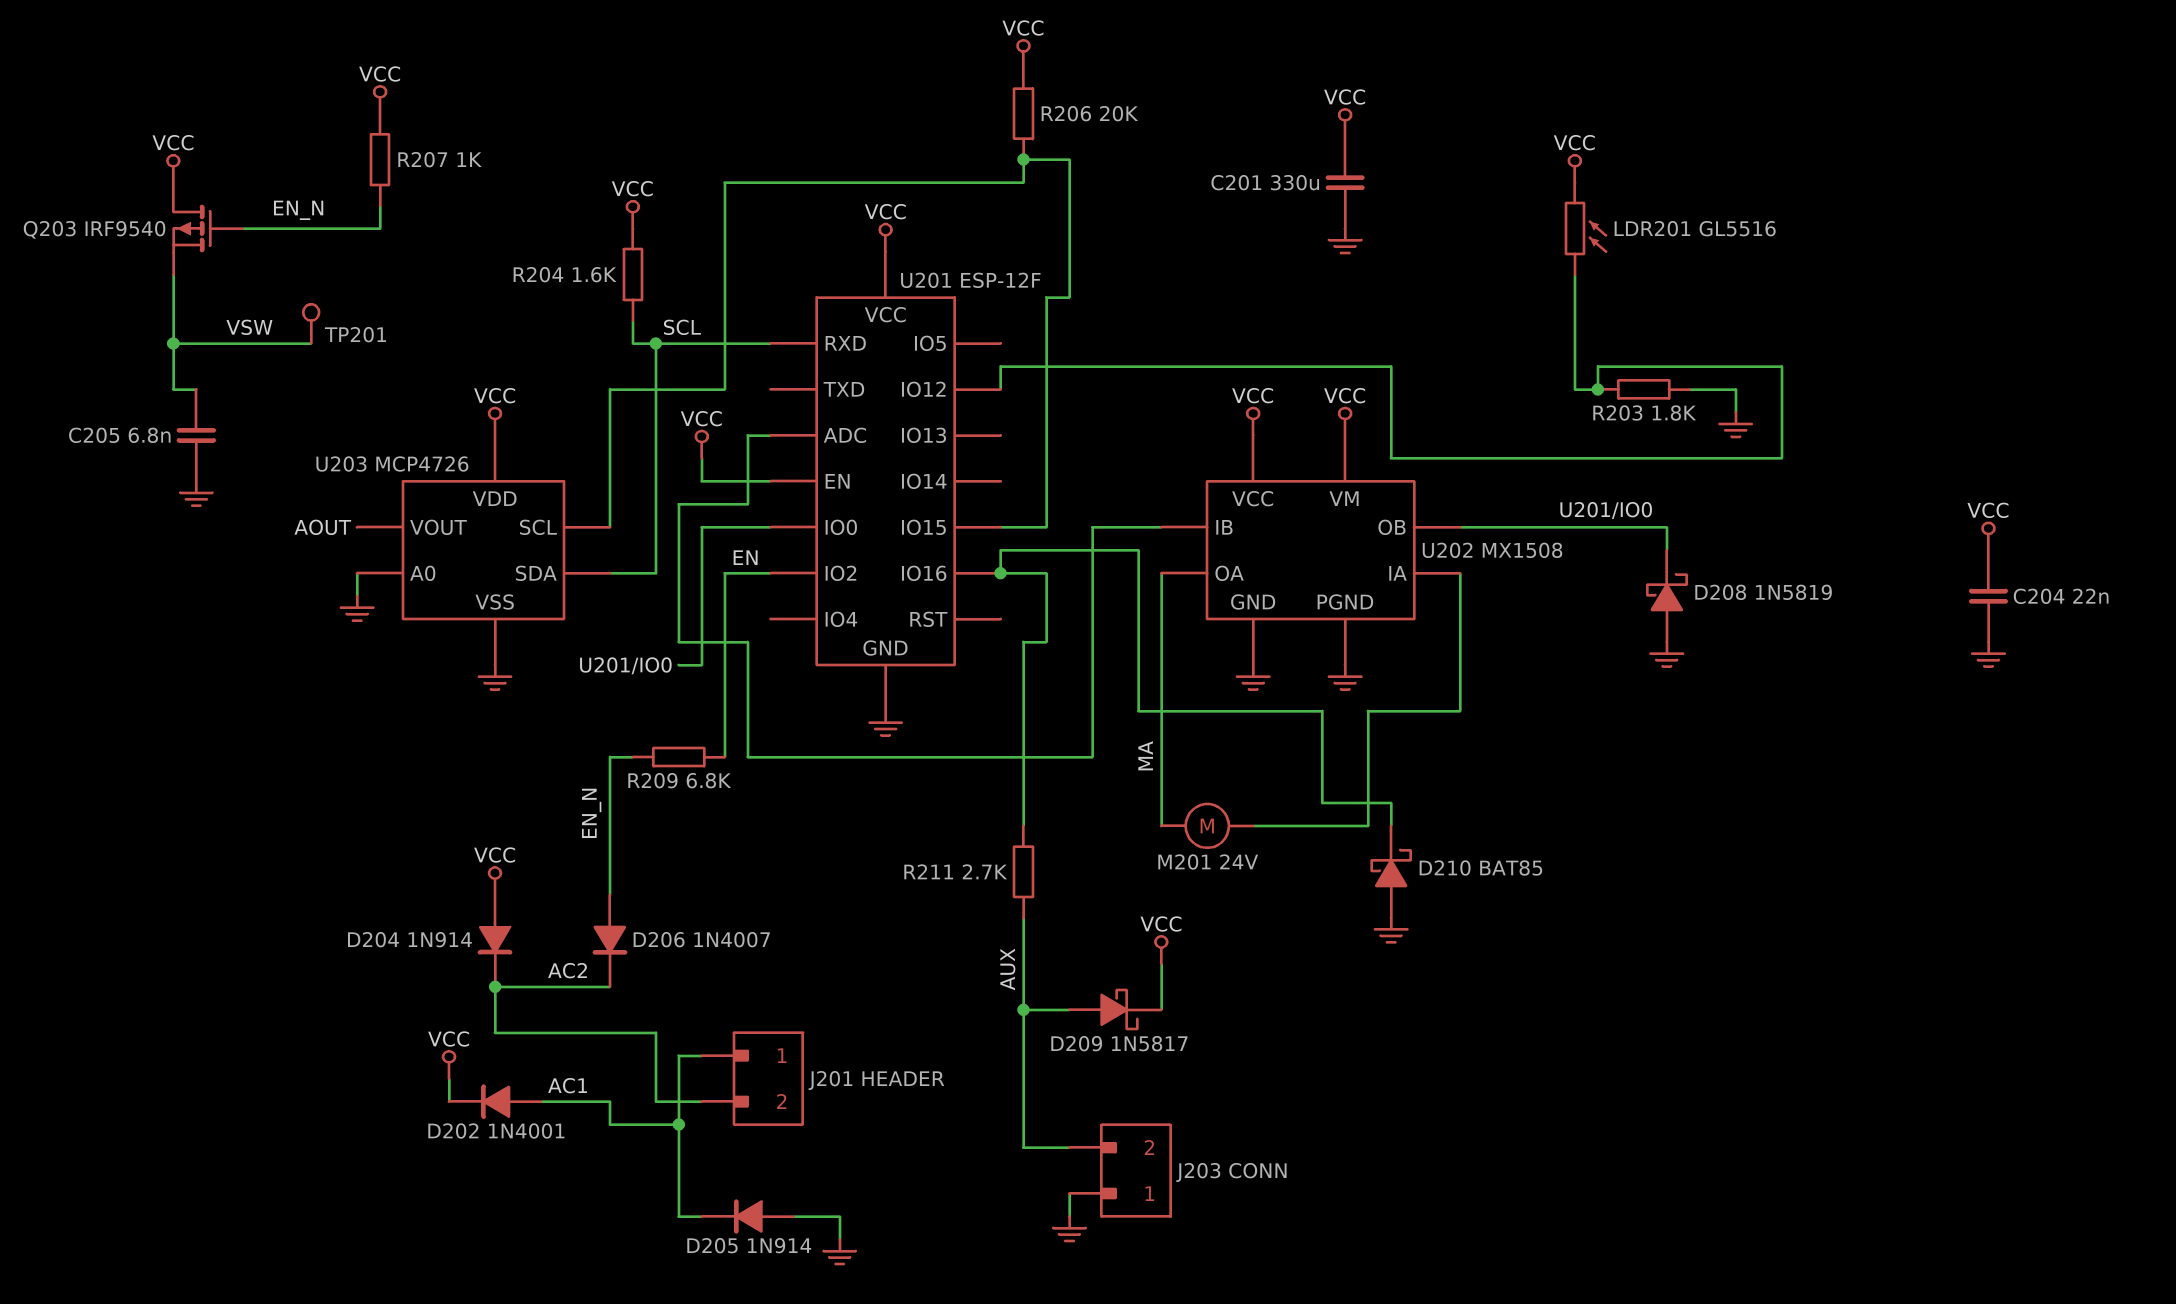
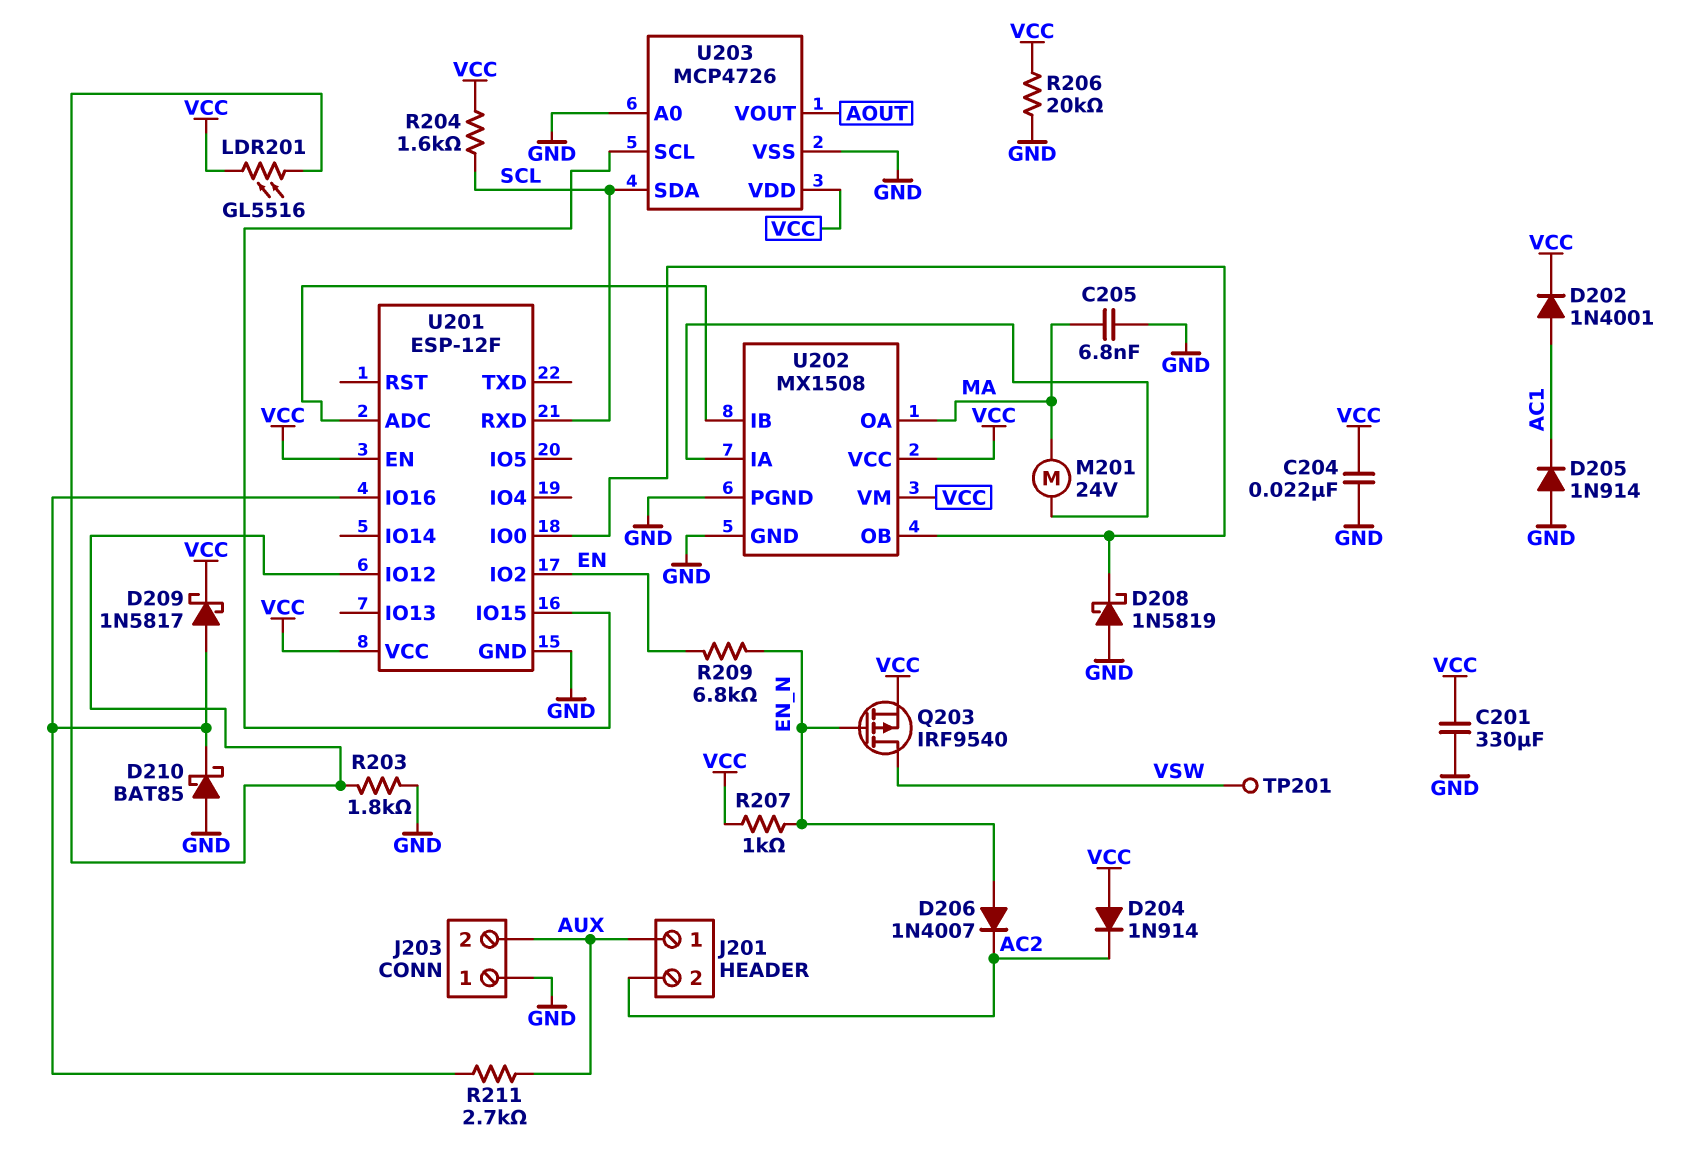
C205: 6.8nF (GND, VSW) -> 6.8nF (GND, MA)
D209: schottky 1N5817 (A AUX, K VCC) -> schottky 1N5817 (A U201/IO16, K VCC)
J201 pin 1: AC1 -> AUX
Q203: PMOS IRF9540 (G EN_N, D VCC, S VSW) -> PMOS IRF9540 (G EN_N, D VSW, S VCC)
R206: 20k (U201/IO15, VCC) -> 20k (GND, VCC)

